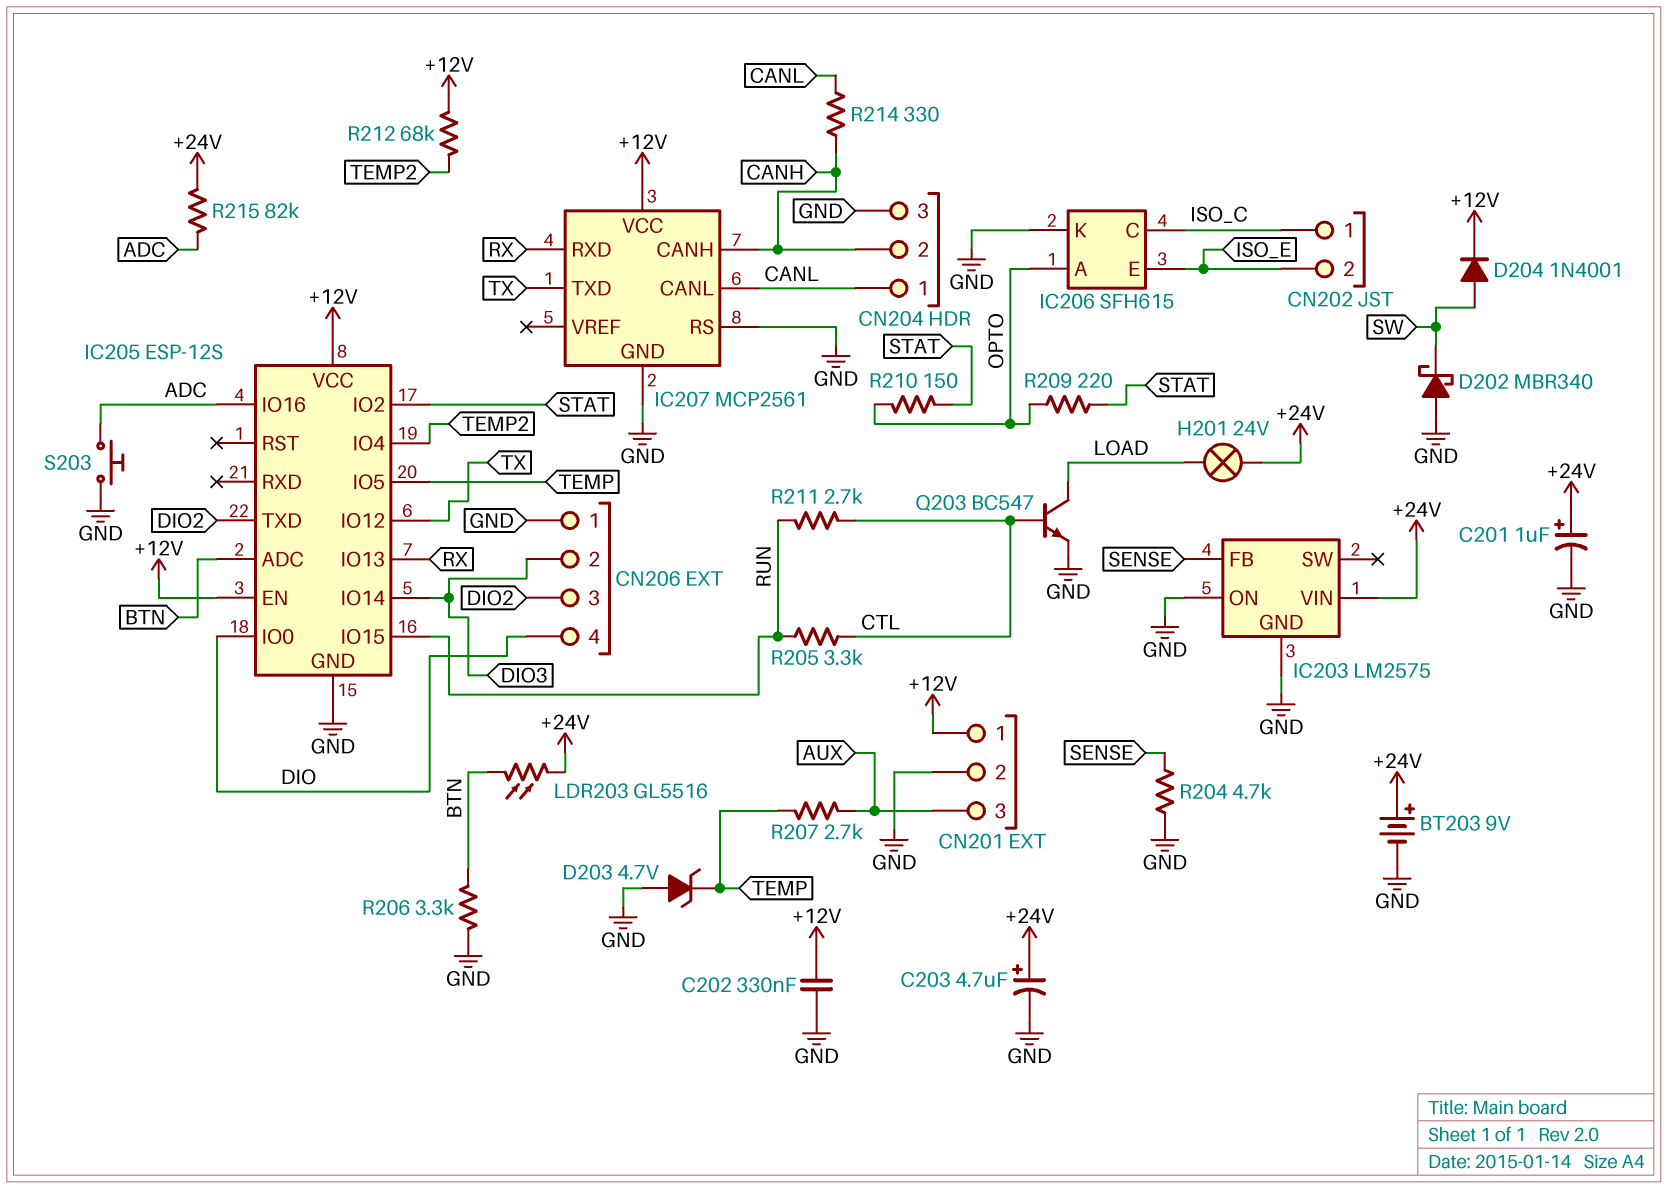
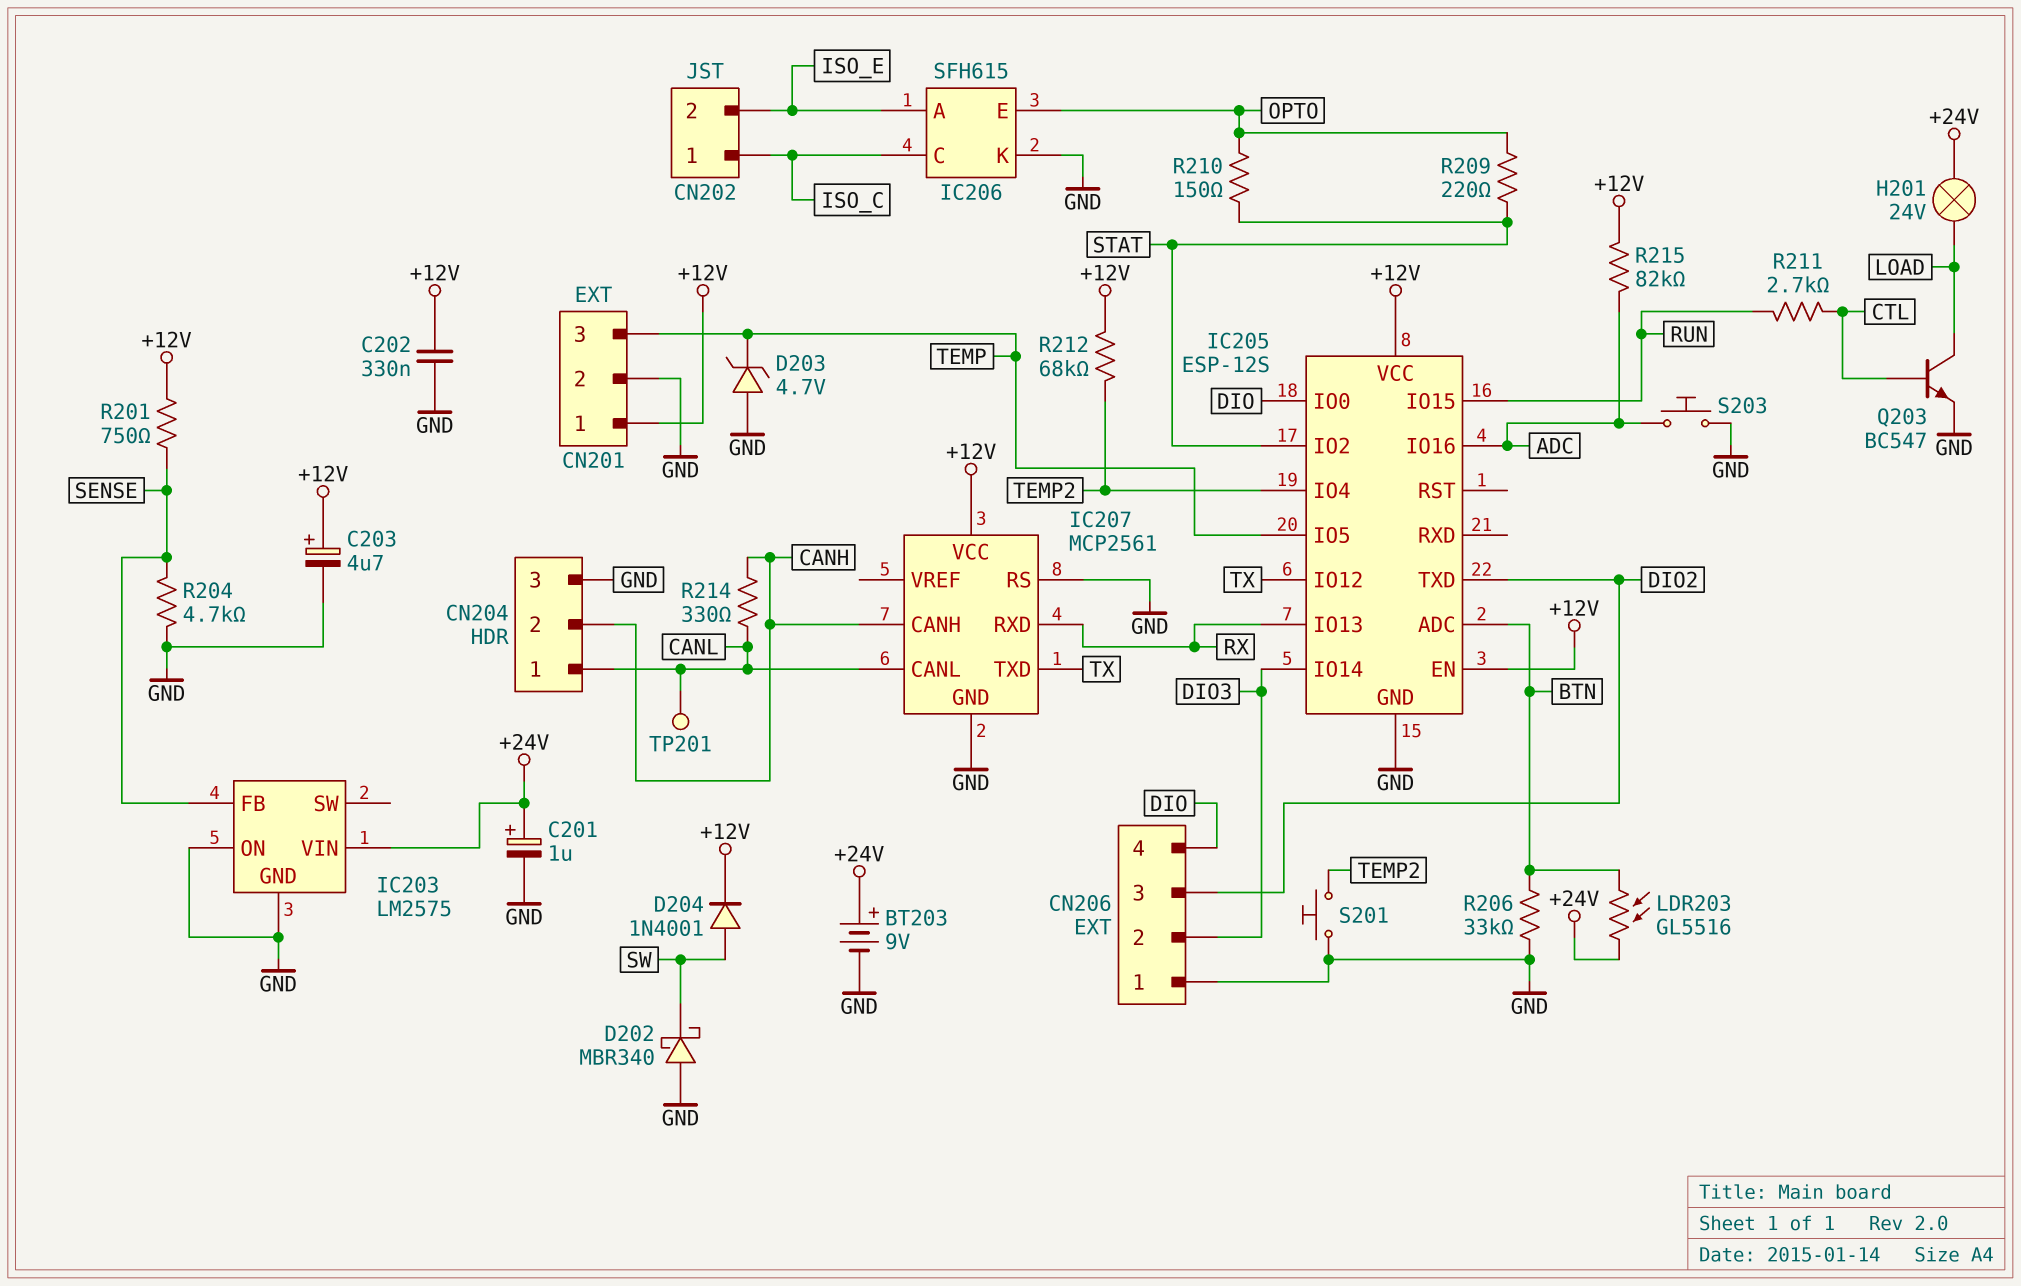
C203: 4.7uF (plus +24V, minus GND) -> 4.7uF (plus +12V, minus GND)
CN201 pin 3: AUX -> TEMP
IC206 pin A: OPTO -> ISO_E
IC206 pin E: ISO_E -> OPTO
R201: none -> 750 (+12V, SENSE)
R205: 3.3k (CTL, RUN) -> none
R206: 3.3k (BTN, GND) -> 33k (BTN, GND)
R207: 2.7k (AUX, TEMP) -> none
R215: 82k (+24V, ADC) -> 82k (+12V, ADC)
S201: none -> button (GND, TEMP2)
TP201: none -> test point (CANL)

